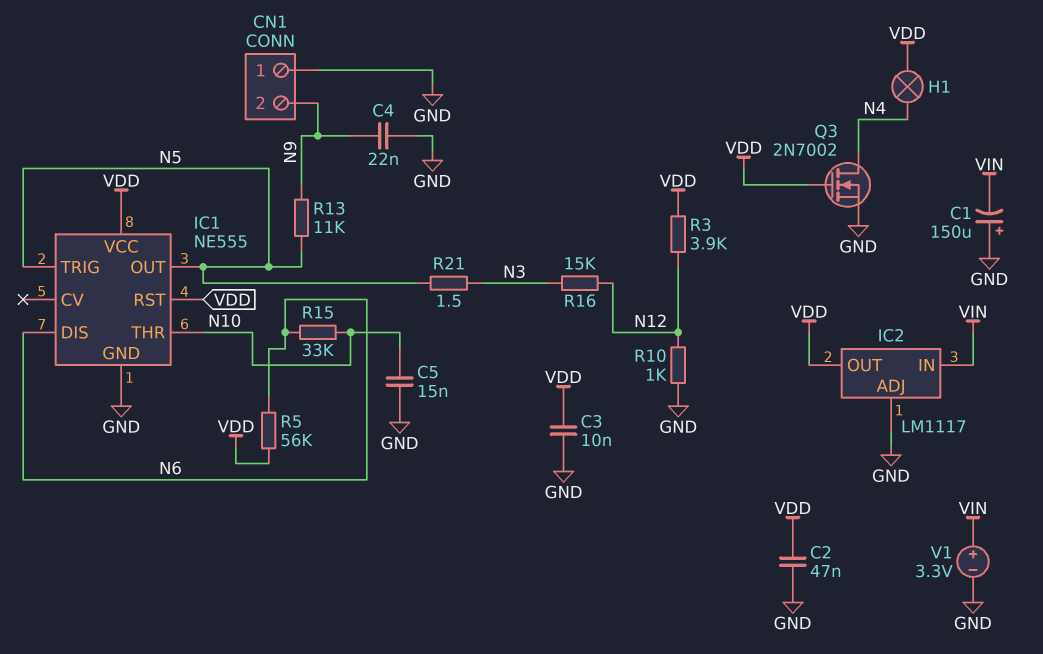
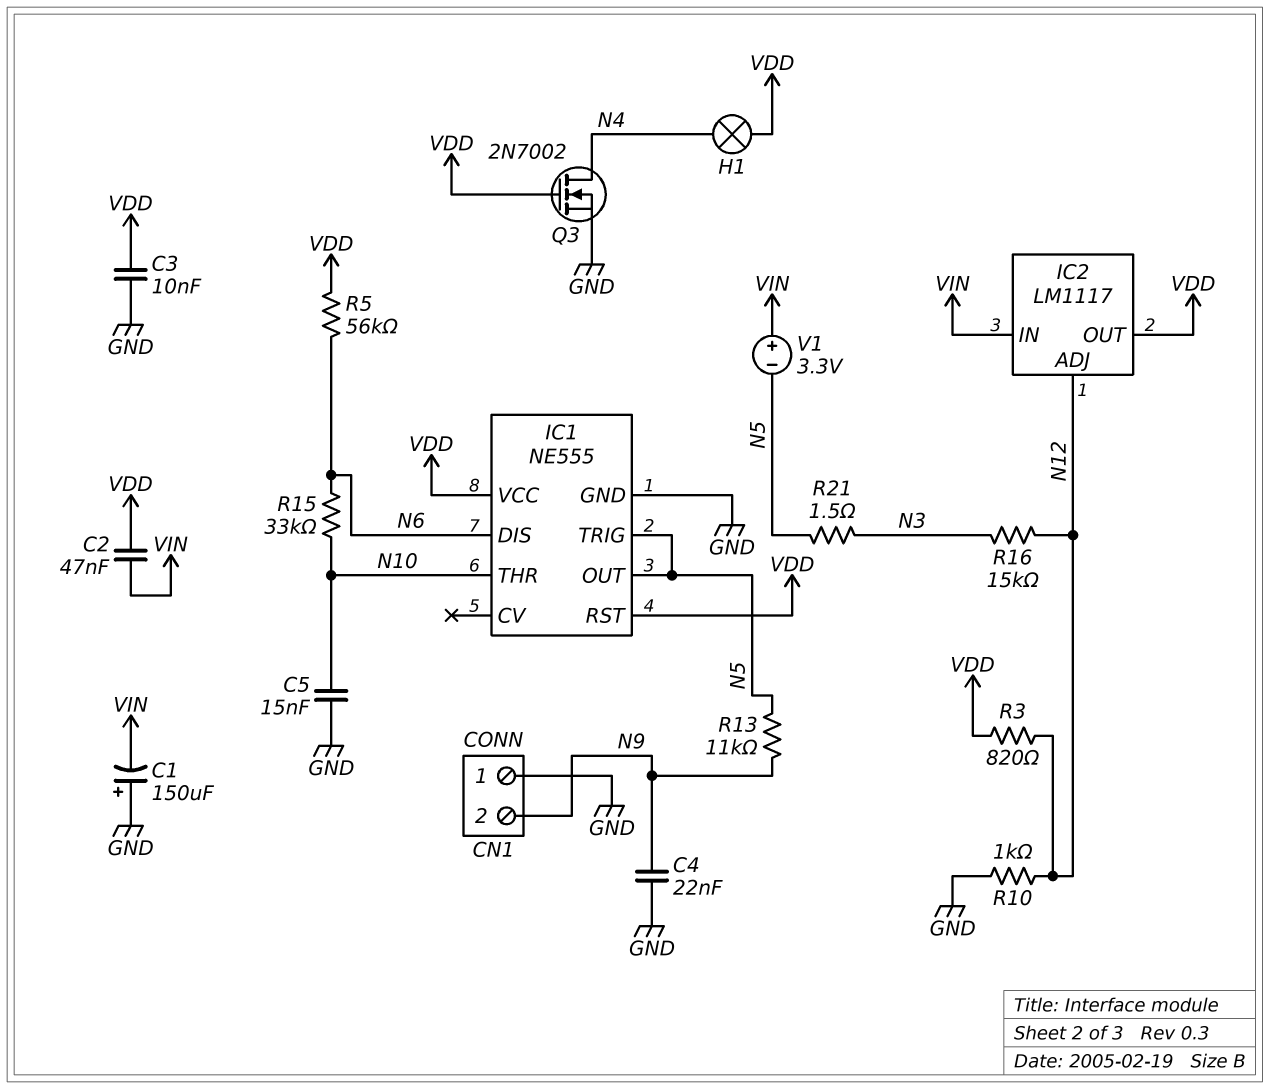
C2: 47nF (GND, VDD) -> 47nF (VDD, VIN)
IC2 pin ADJ: GND -> N12
R3: 3.9k (N12, VDD) -> 820 (N12, VDD)
V1: 3.3V (plus VIN, minus GND) -> 3.3V (plus VIN, minus N5)

